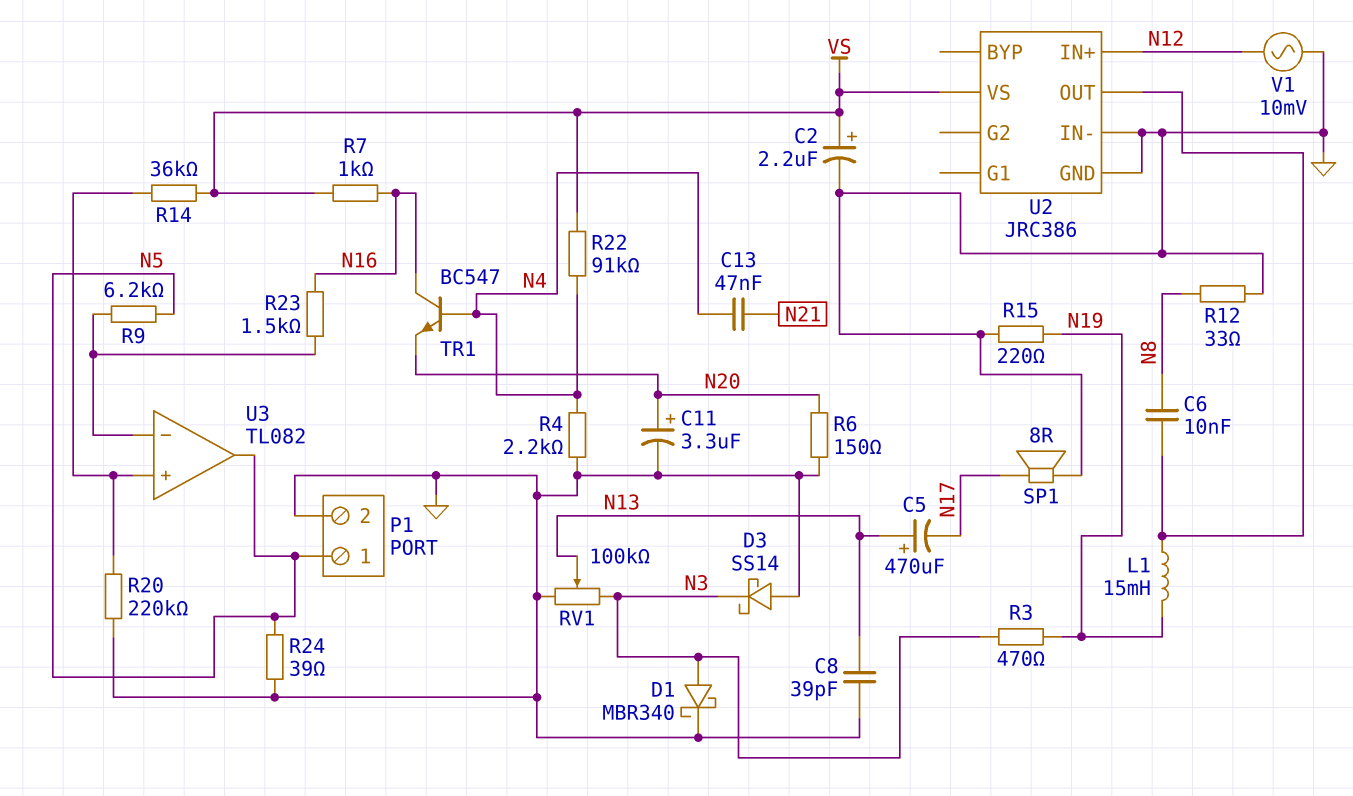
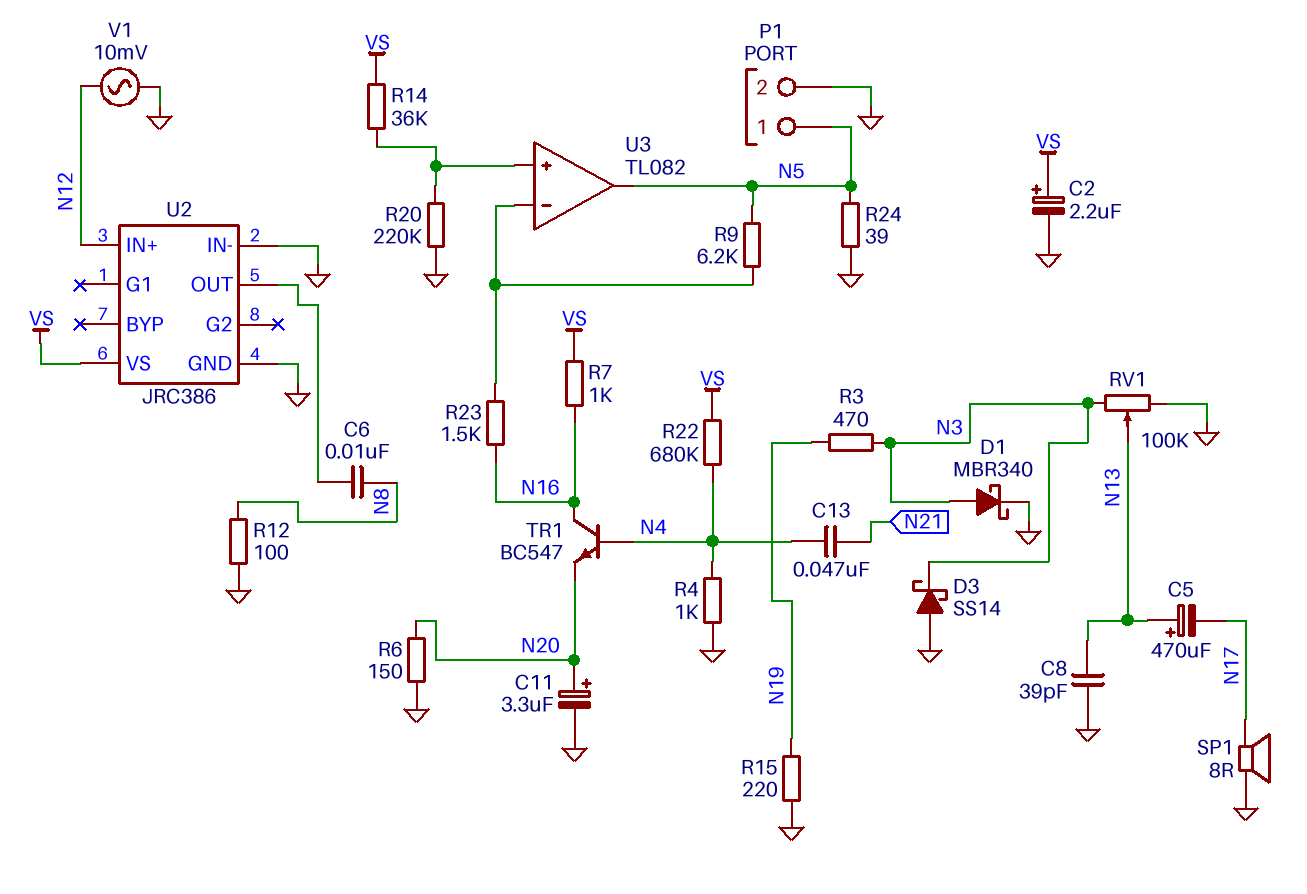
L1: 15mH (N19, U2/OUT) -> none
R4: 2.2k (GND, N4) -> 1k (GND, N4)
R12: 33 (GND, N8) -> 100 (GND, N8)
R22: 91k (N4, VS) -> 680k (N4, VS)

